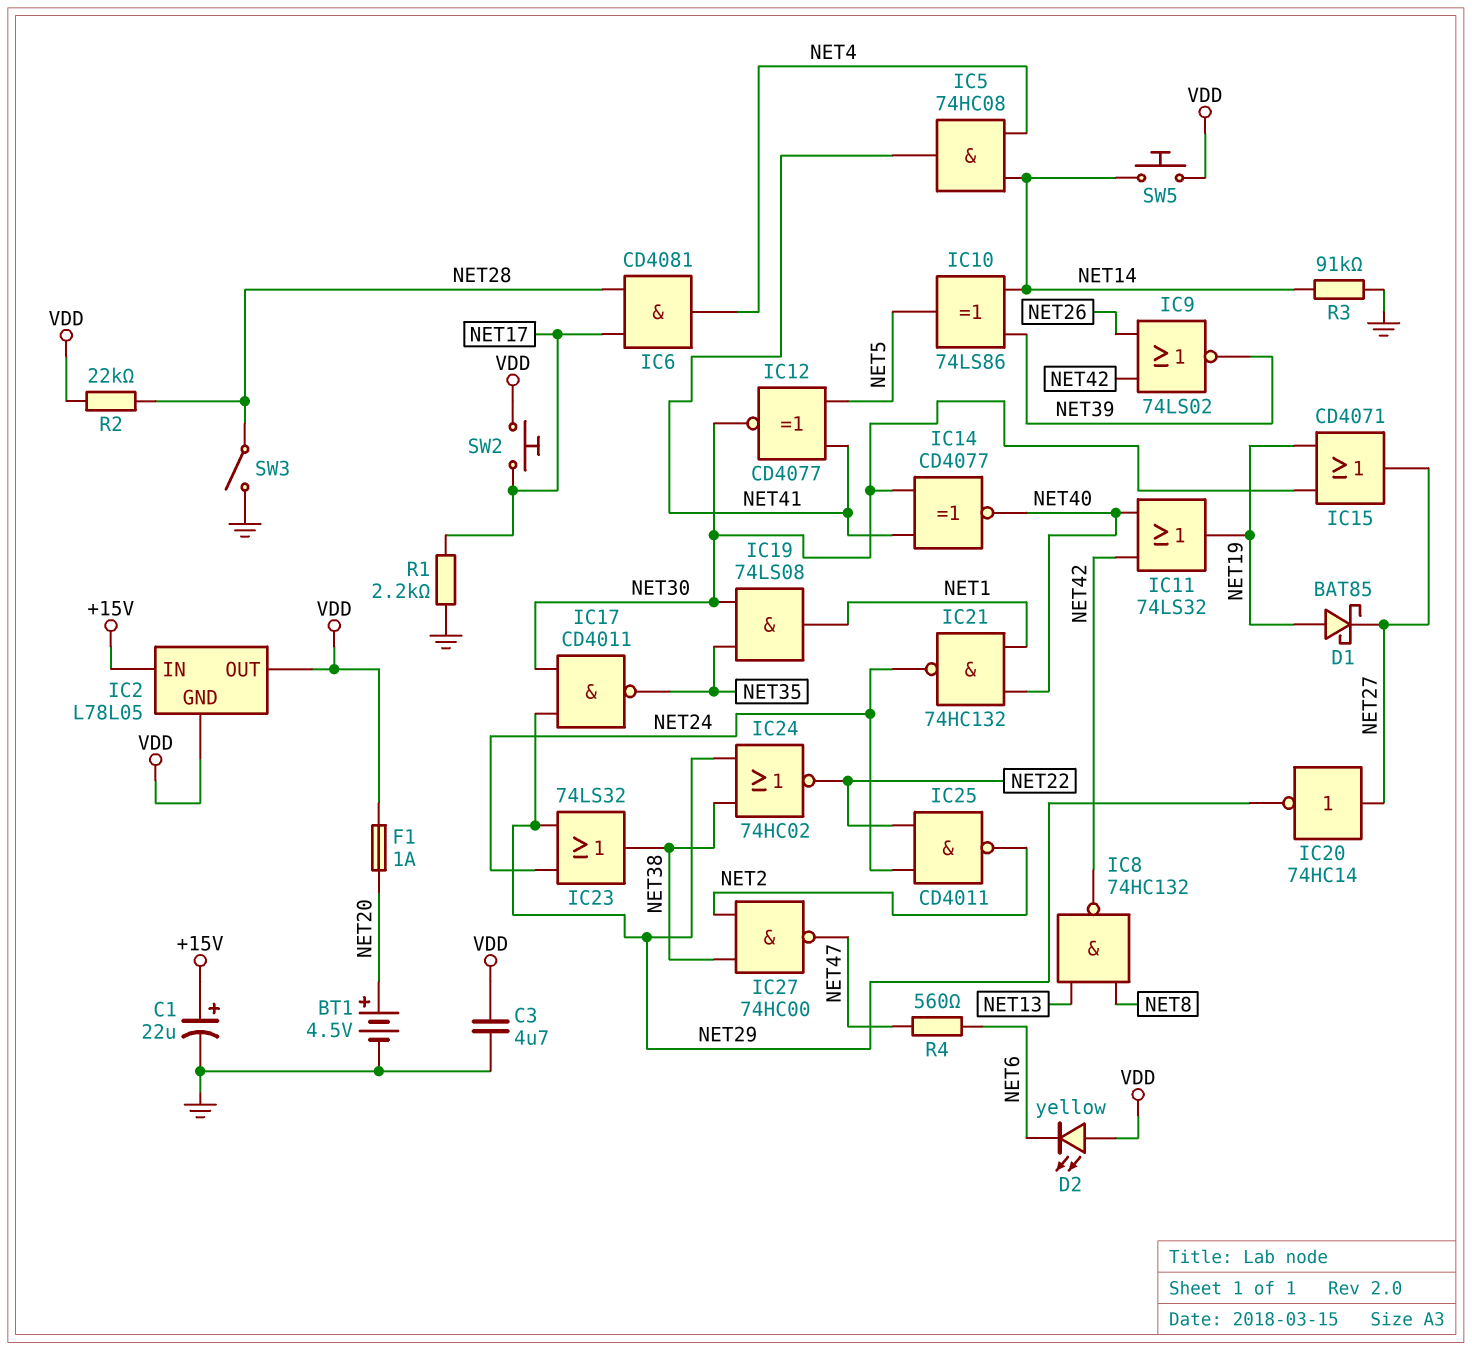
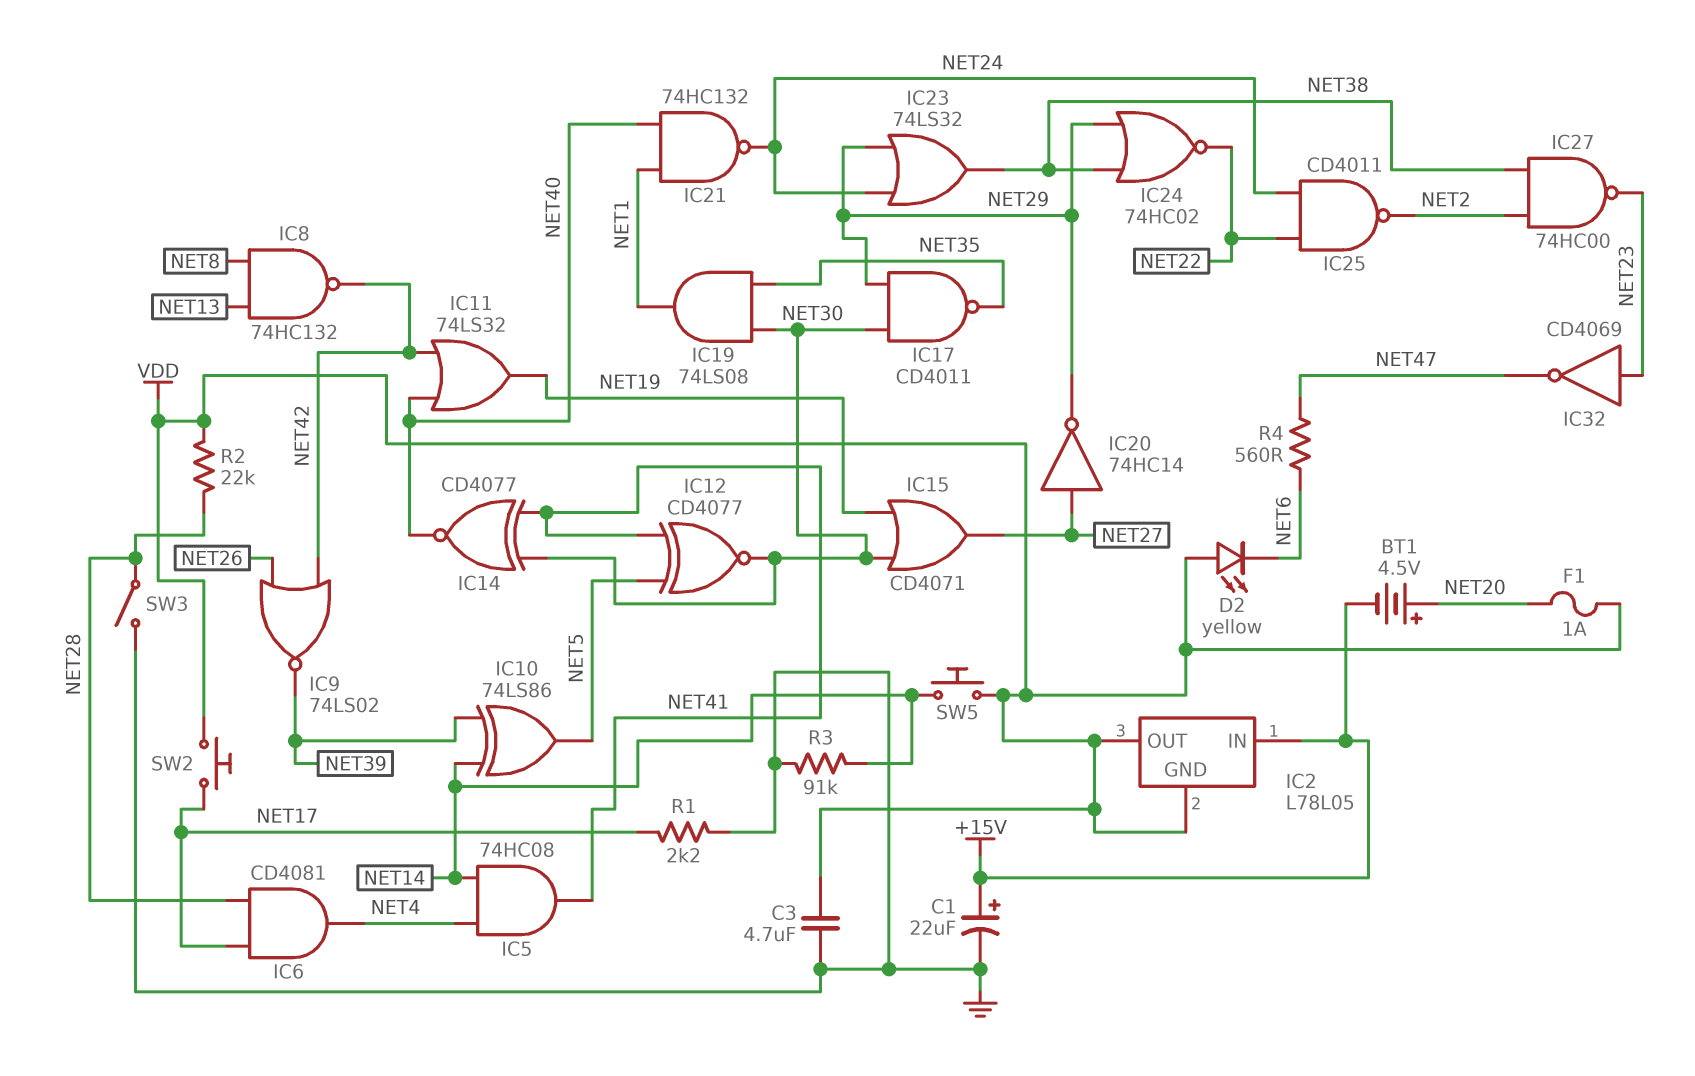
BT1: 4.5V (plus NET20, minus GND) -> 4.5V (plus NET20, minus +15V)
D1: schottky BAT85 (A NET19, K NET27) -> none
IC27: NAND 74HC00 (in NET2, in NET38, out NET47) -> NAND 74HC00 (in NET2, in NET38, out NET23)
IC32: none -> NOT CD4069 (in NET23, out NET47)

